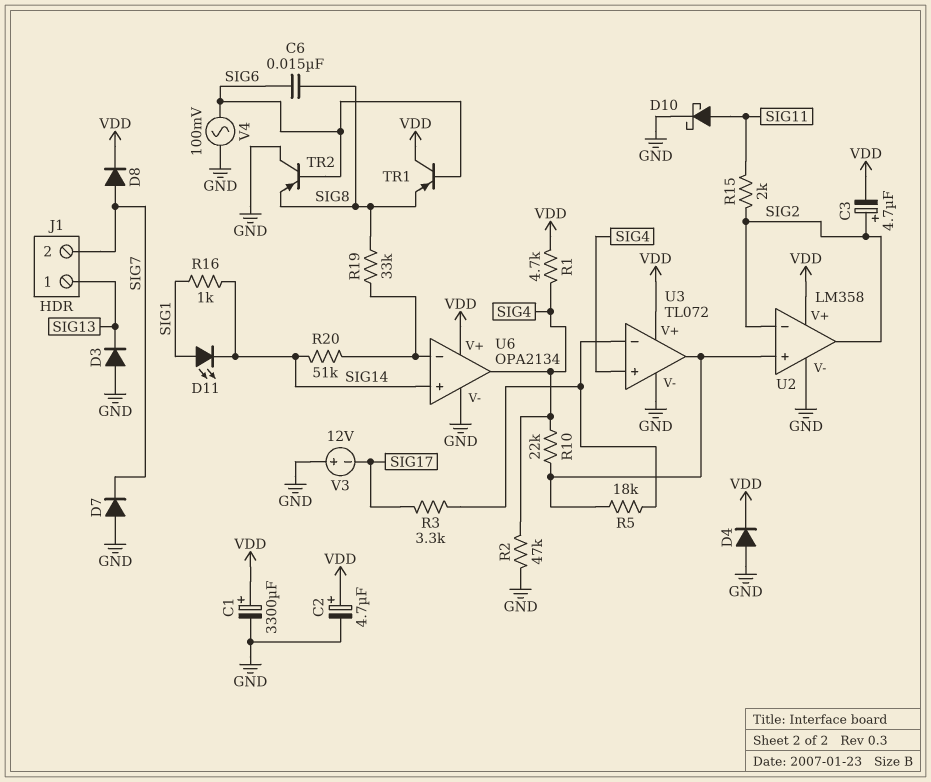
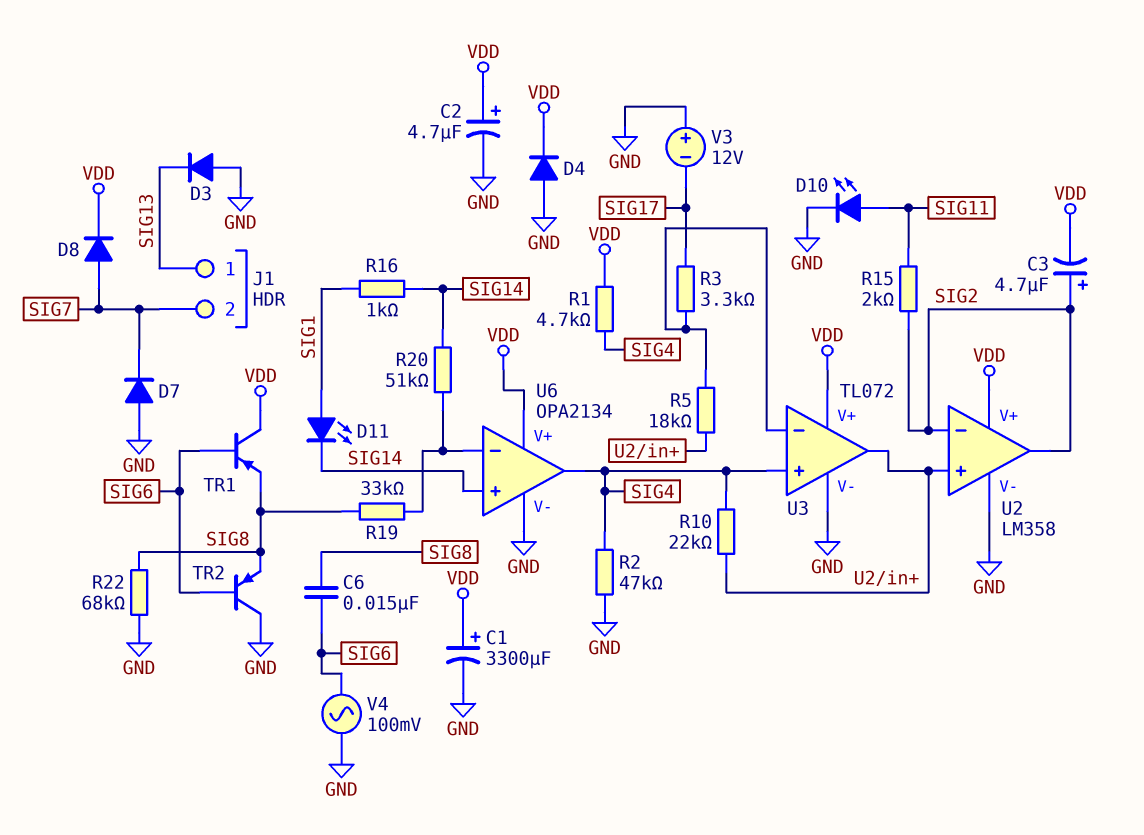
D10: schottky (A SIG11, K GND) -> LED (A SIG11, K GND)
R22: none -> 68k (GND, SIG8)

